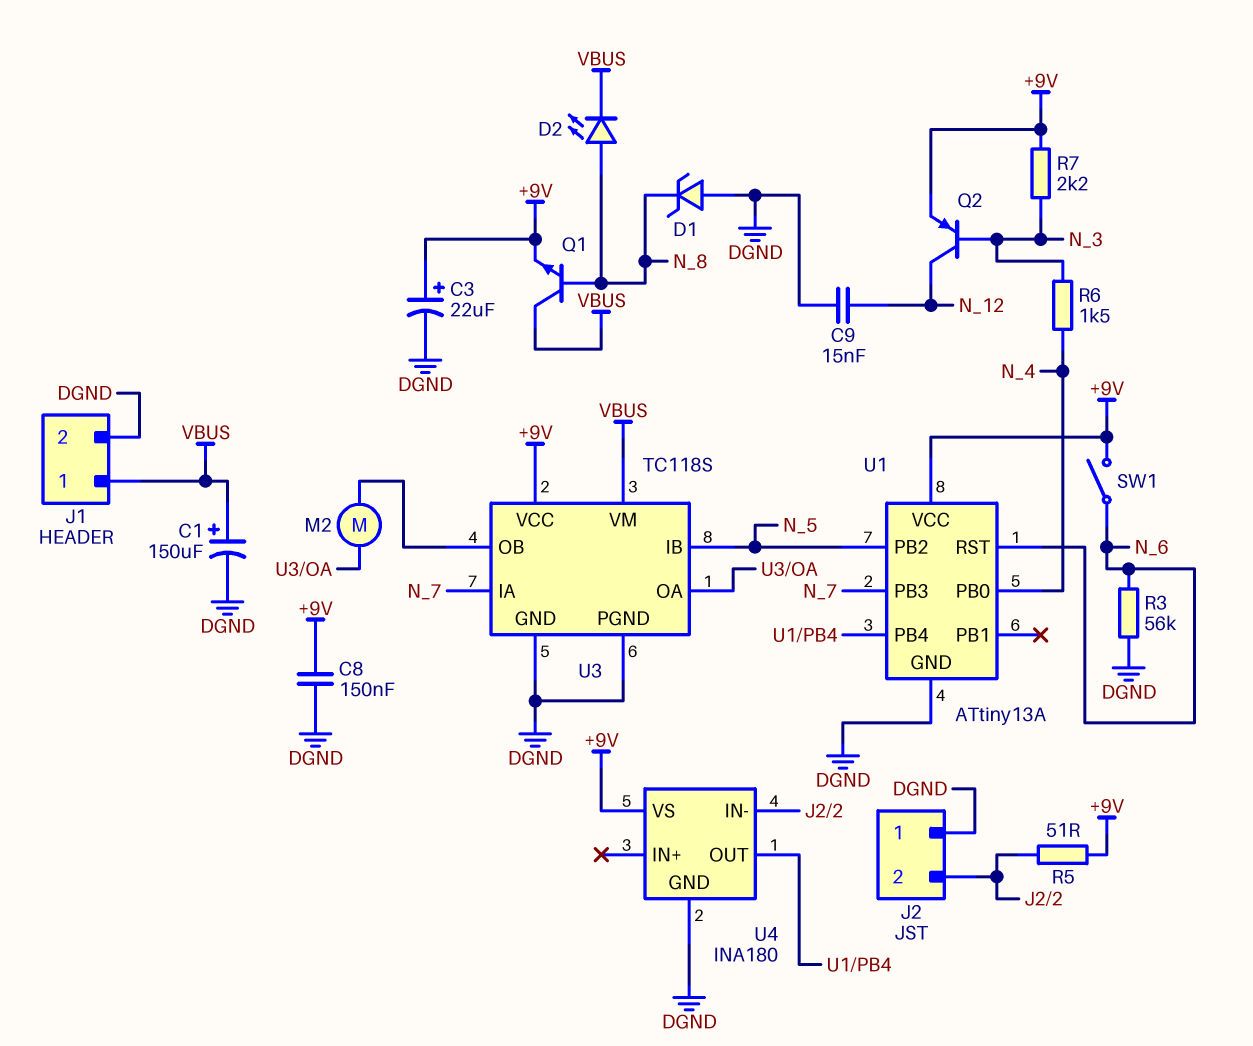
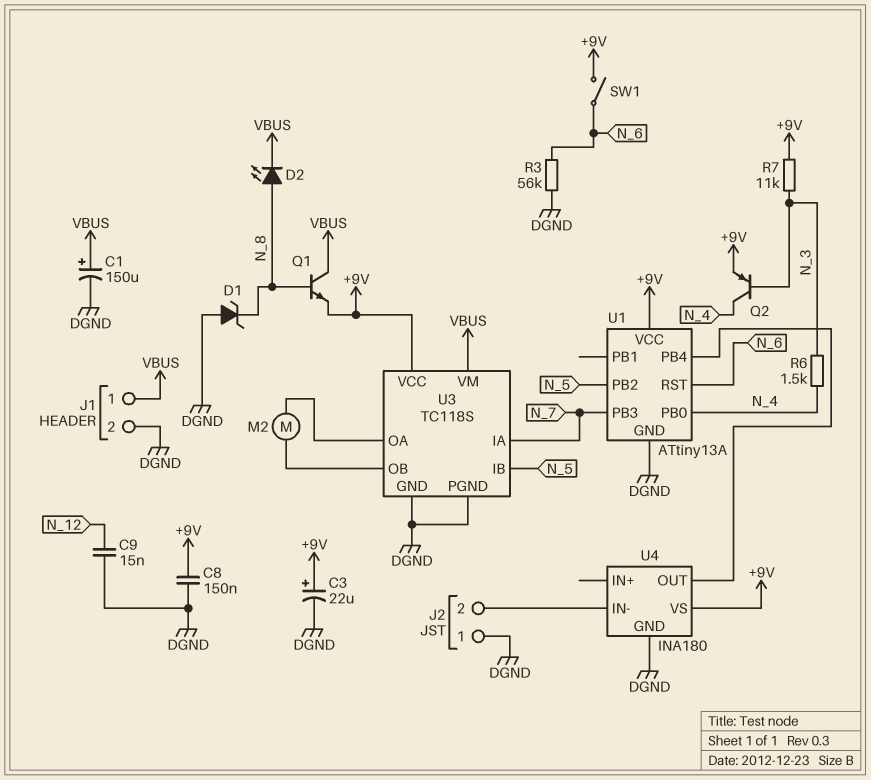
Q2: PNP (B N_3, C N_12, E +9V) -> PNP (B N_3, C N_4, E +9V)
R5: 51 (+9V, J2/2) -> none
R7: 2.2k (+9V, N_3) -> 11k (+9V, N_3)

